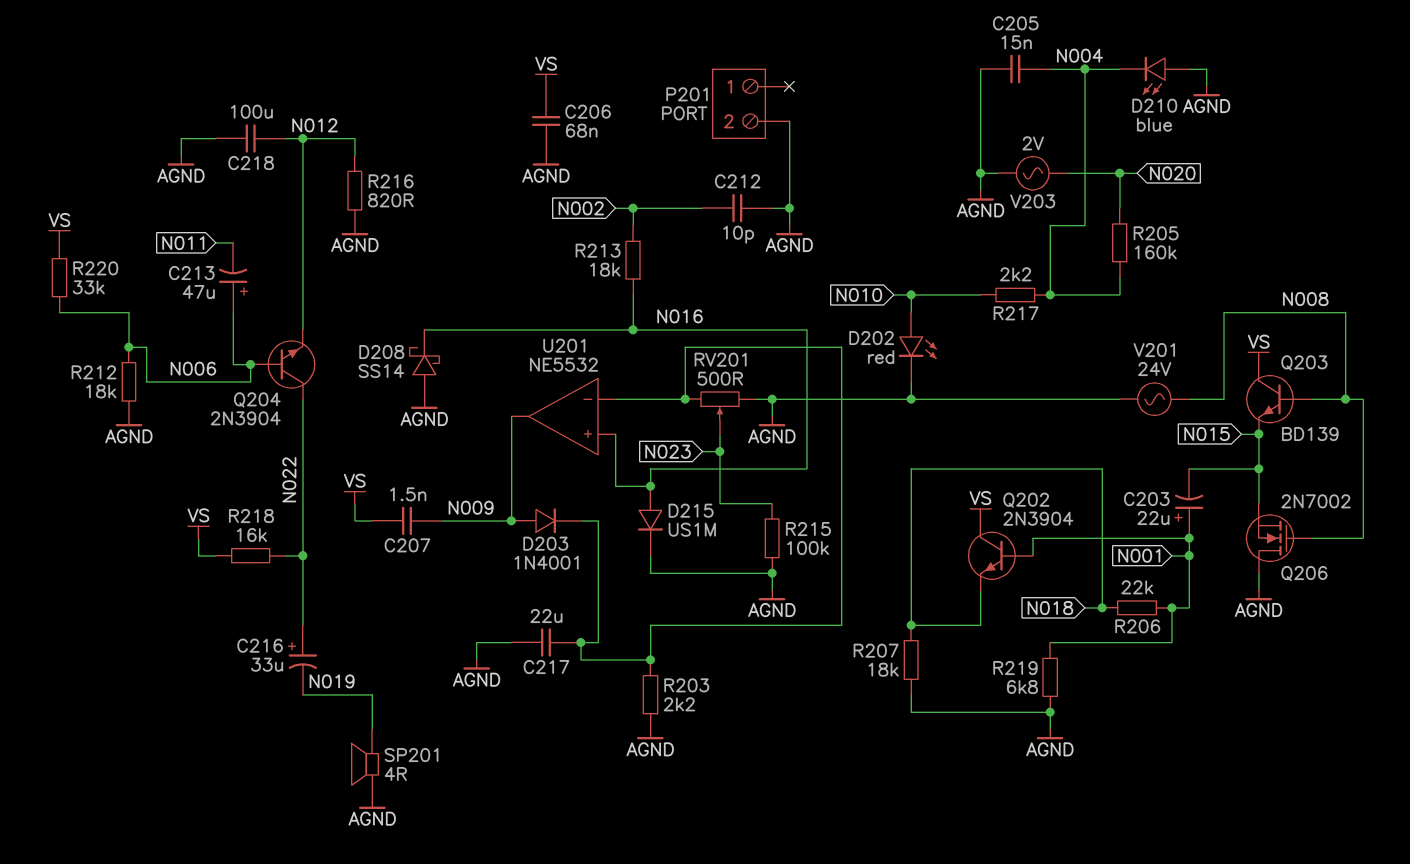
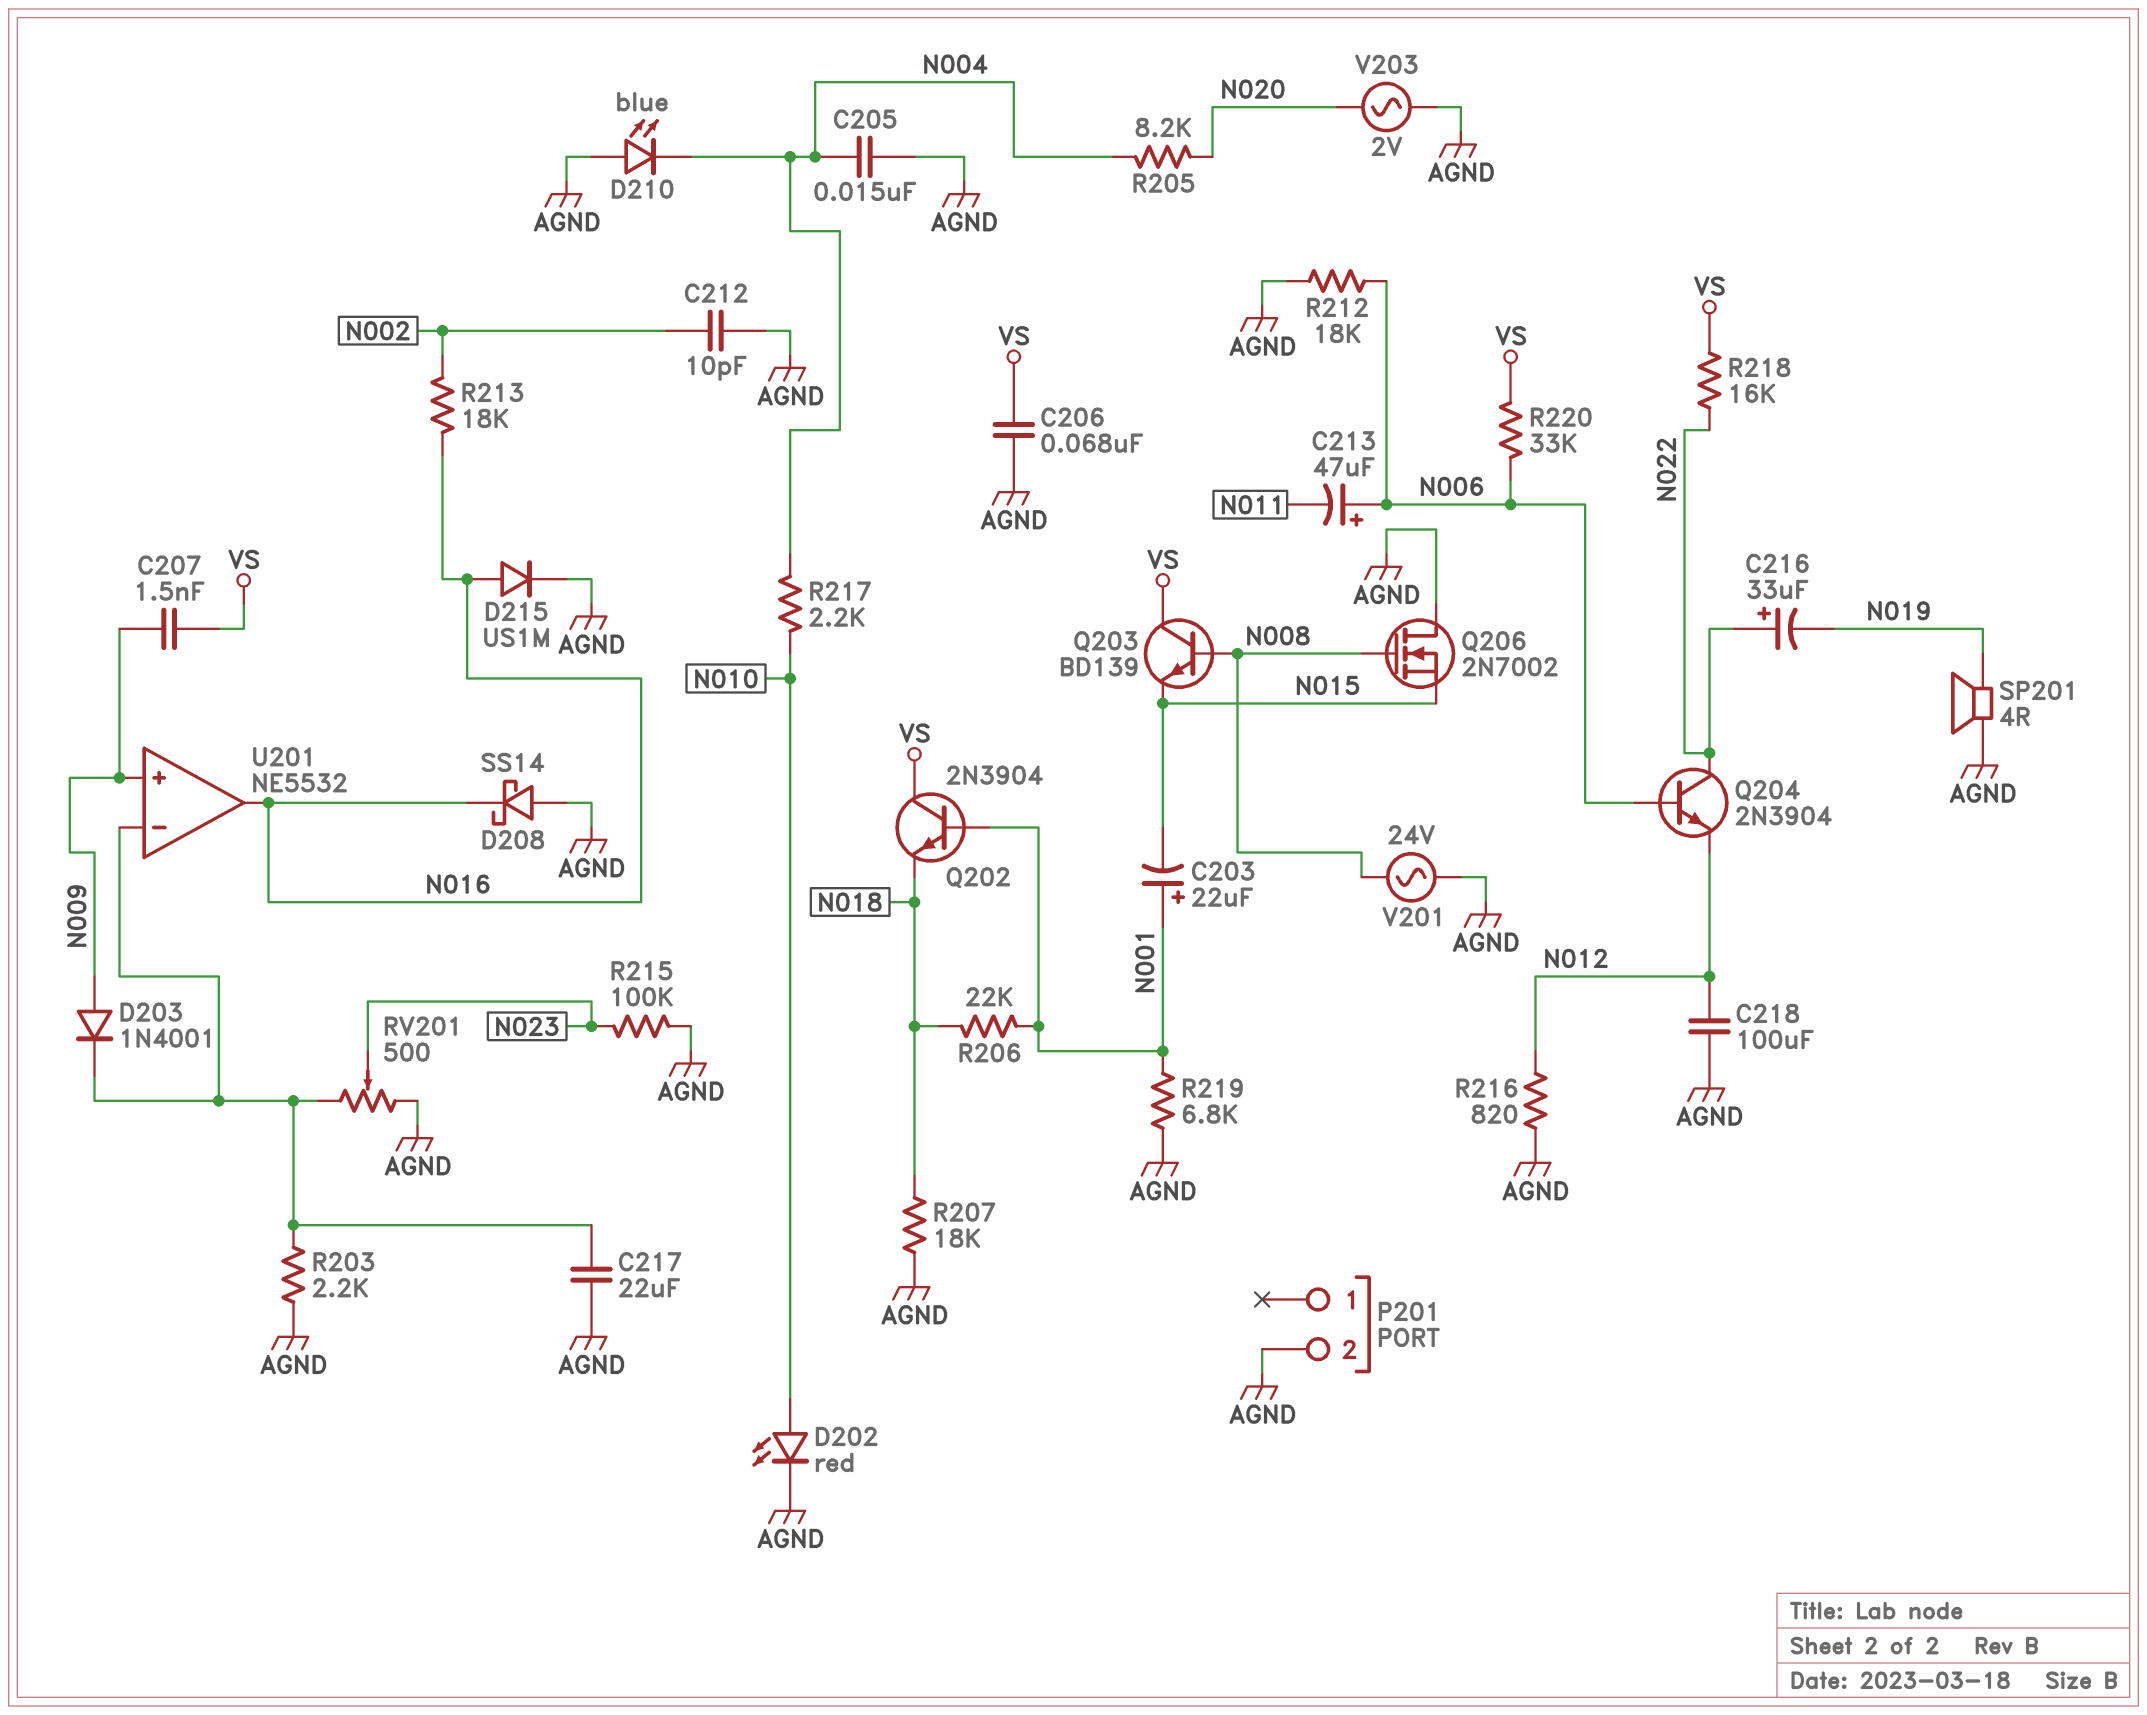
R205: 160k (N004, N020) -> 8.2k (N004, N020)
U201 pin in+: N016 -> N009
U201 pin out: N009 -> N016

